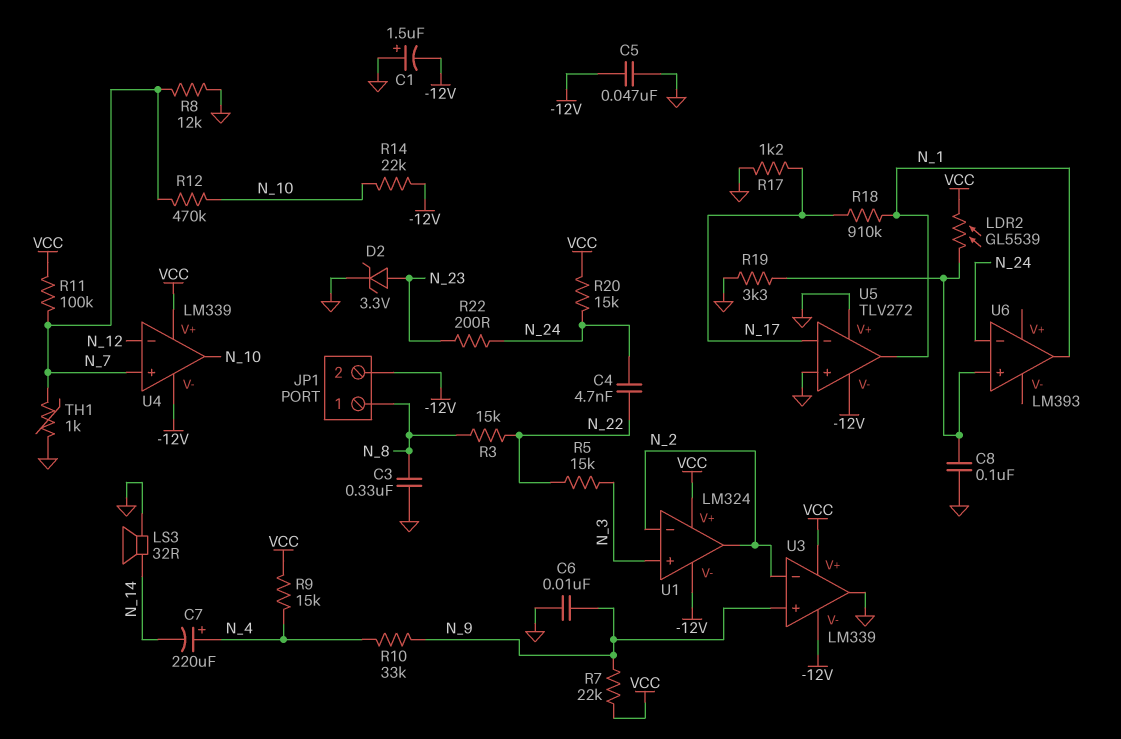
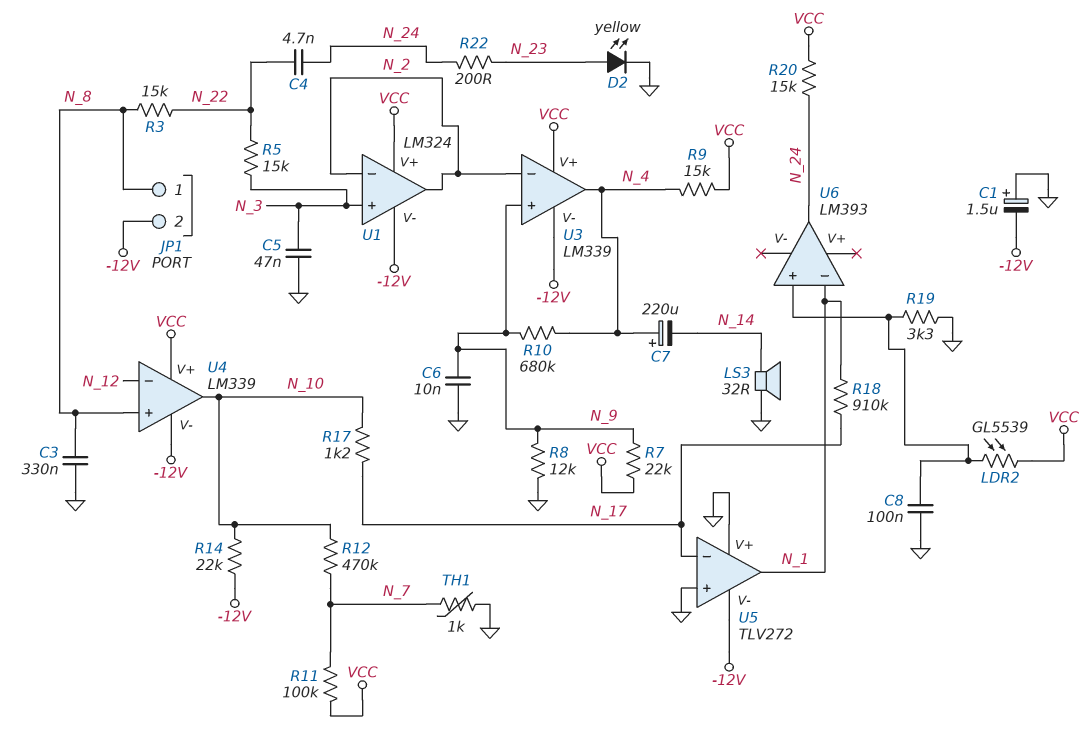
C5: 47nF (-12V, GND) -> 47nF (GND, N_3)
D2: zener 3.3V (A N_23, K GND) -> LED yellow (A N_23, K GND)
R8: 12k (GND, N_7) -> 12k (GND, N_9)
R10: 33k (N_4, N_9) -> 680k (N_4, N_9)
R17: 1.2k (GND, N_17) -> 1.2k (N_10, N_17)
U3 pin out: GND -> N_4
U4 pin in+: N_7 -> N_8
U6 pin in-: N_24 -> N_1
U6 pin out: N_1 -> N_24

